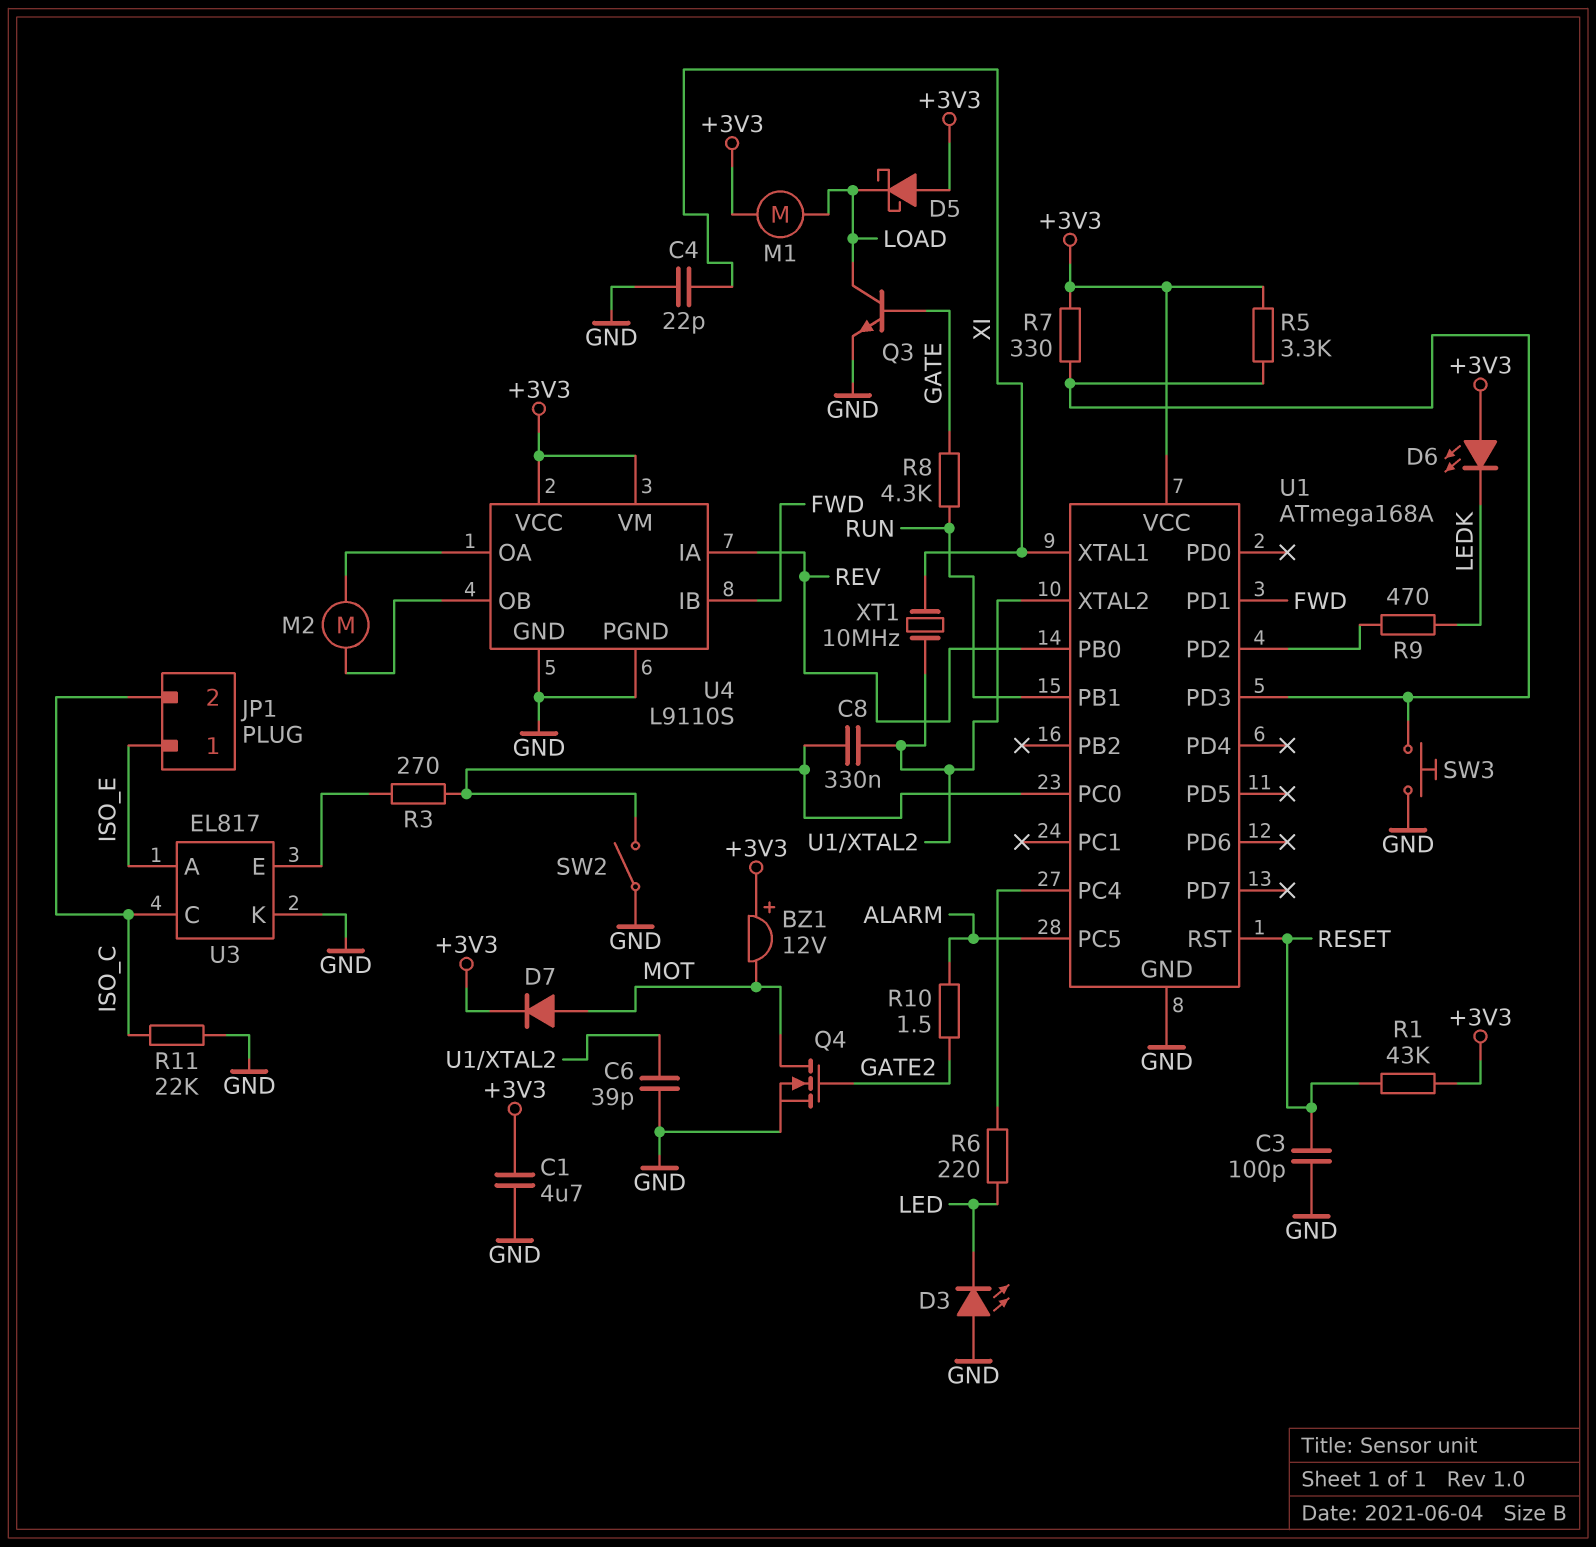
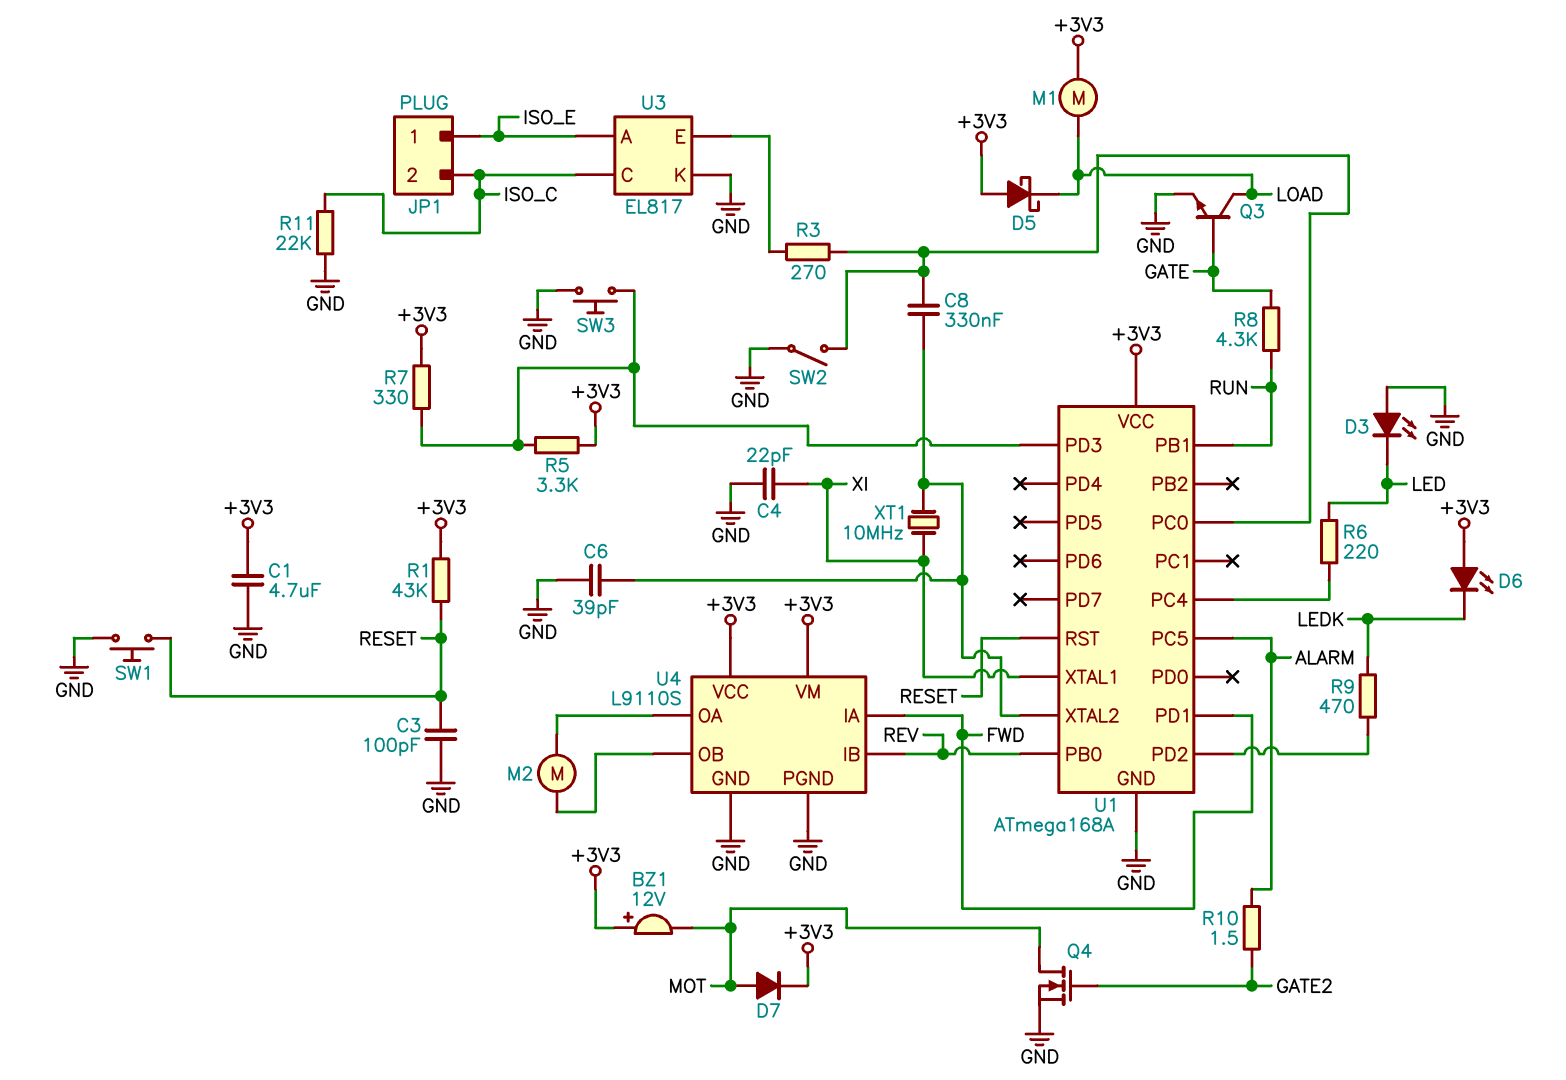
SW1: none -> button (GND, RESET)
U4 pin IA: REV -> FWD
U4 pin IB: FWD -> REV

